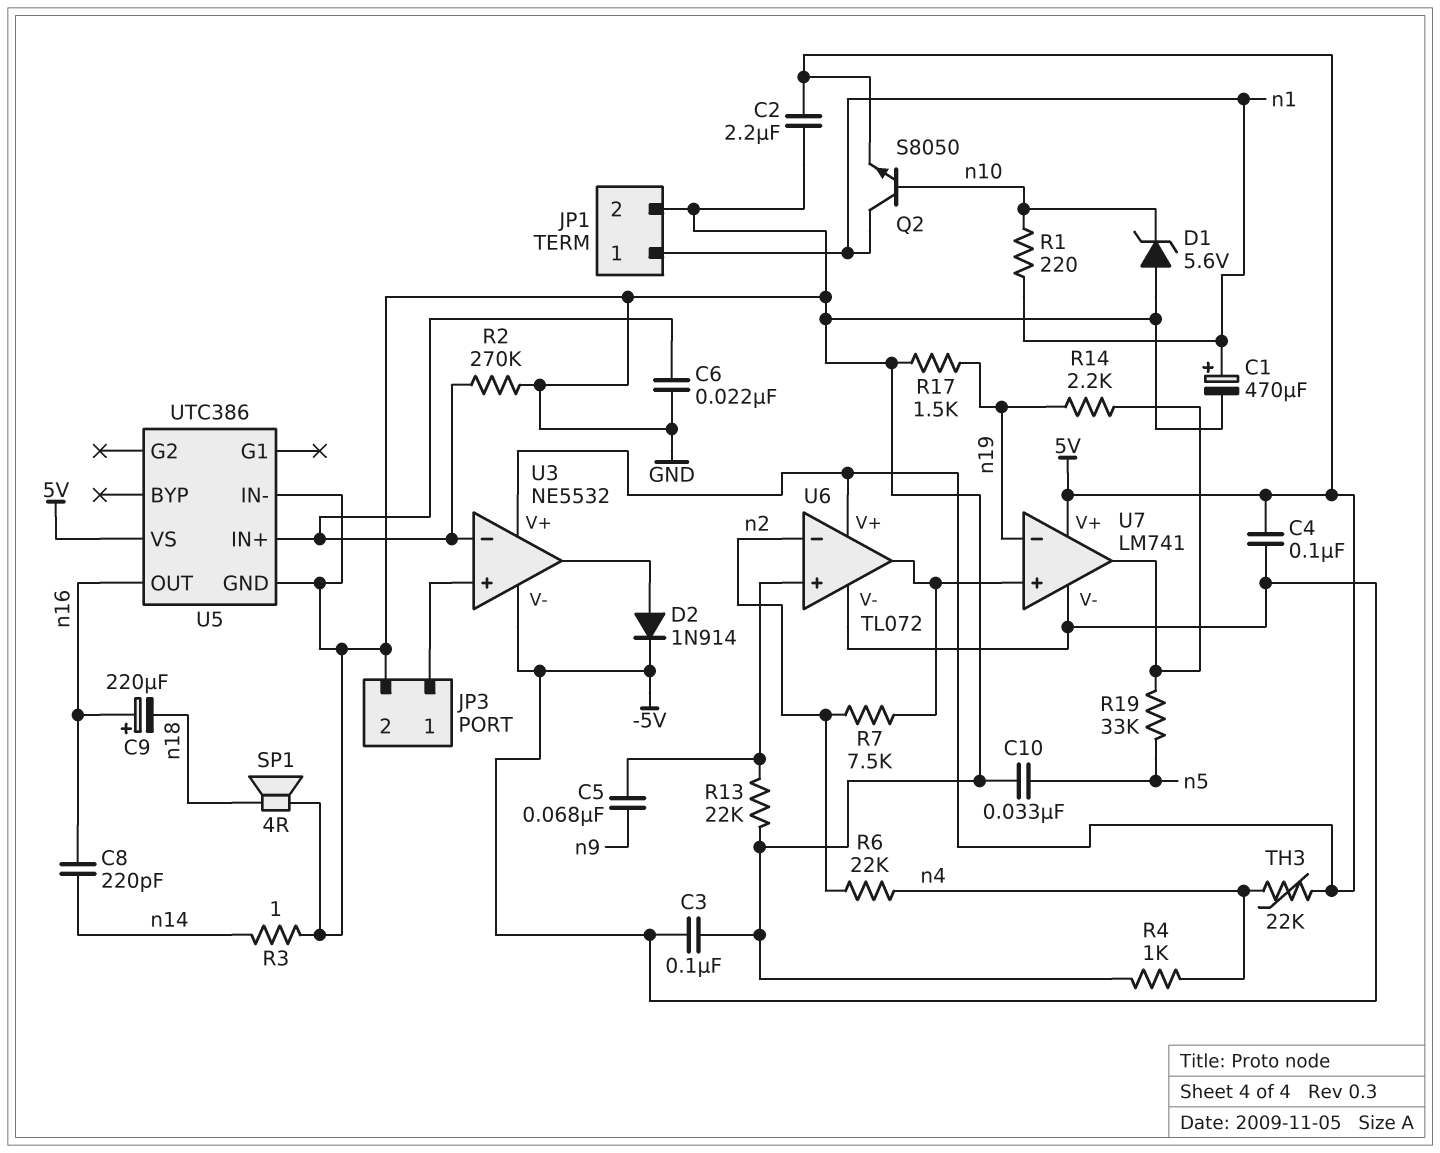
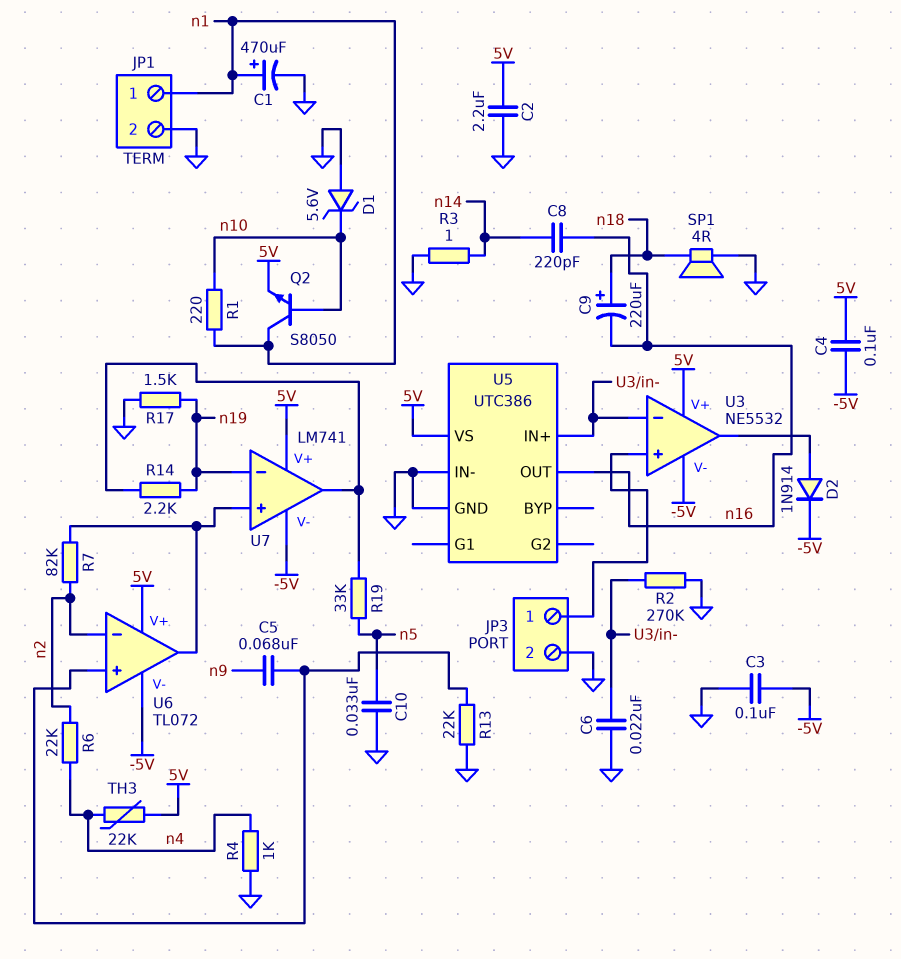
C9: 220uF (plus n16, minus n18) -> 220uF (plus n18, minus n16)
R7: 7.5k (U6/out, n2) -> 82k (U6/out, n2)

